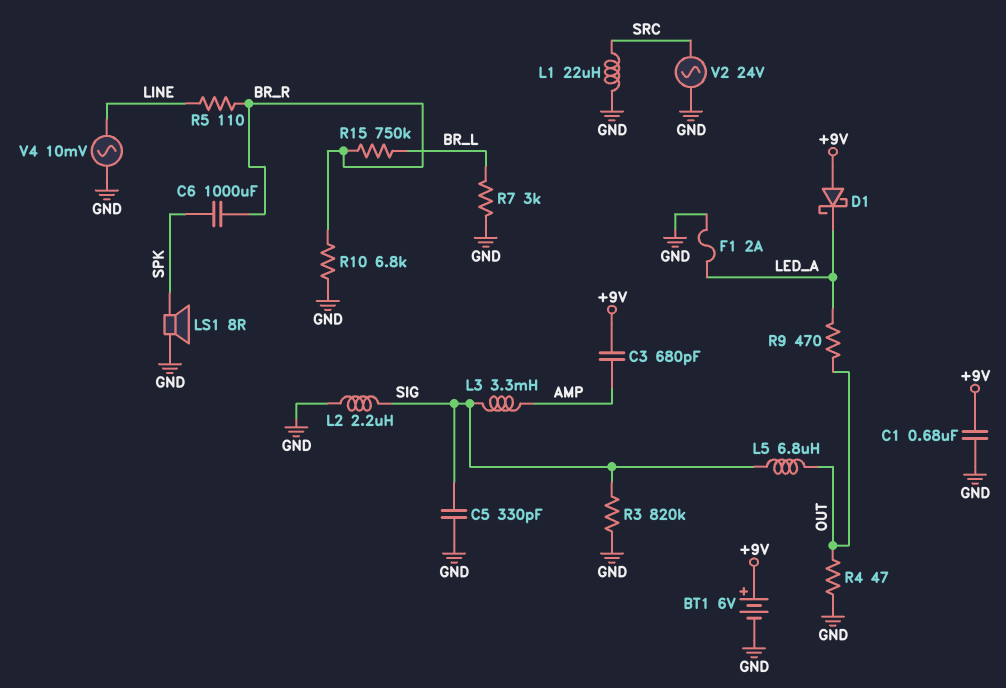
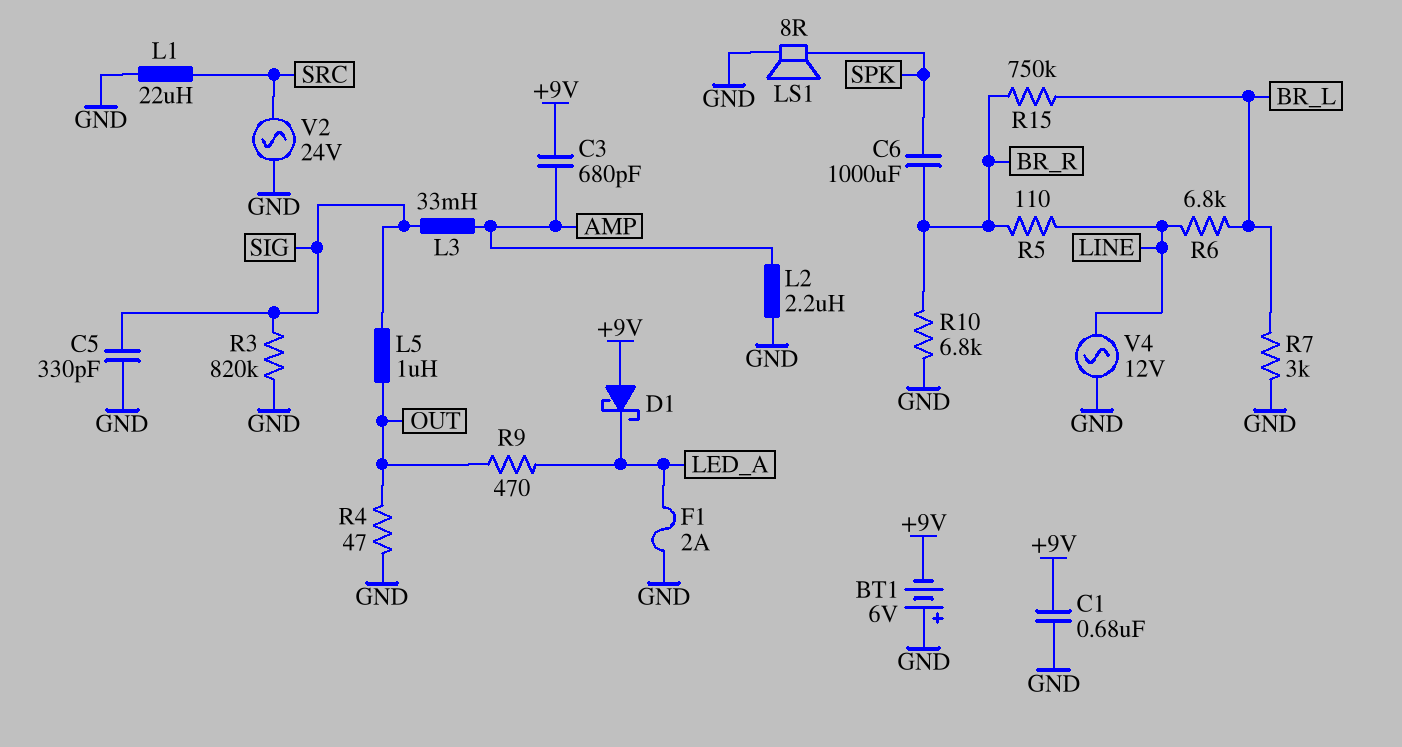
BT1: 6V (plus +9V, minus GND) -> 6V (plus GND, minus +9V)
L2: 2.2uH (GND, SIG) -> 2.2uH (AMP, GND)
L3: 3.3mH (AMP, SIG) -> 33mH (AMP, SIG)
L5: 6.8uH (OUT, SIG) -> 1uH (OUT, SIG)
R6: none -> 6.8k (BR_L, LINE)
V4: AC 10mV (GND, LINE) -> AC 12V (GND, LINE)

